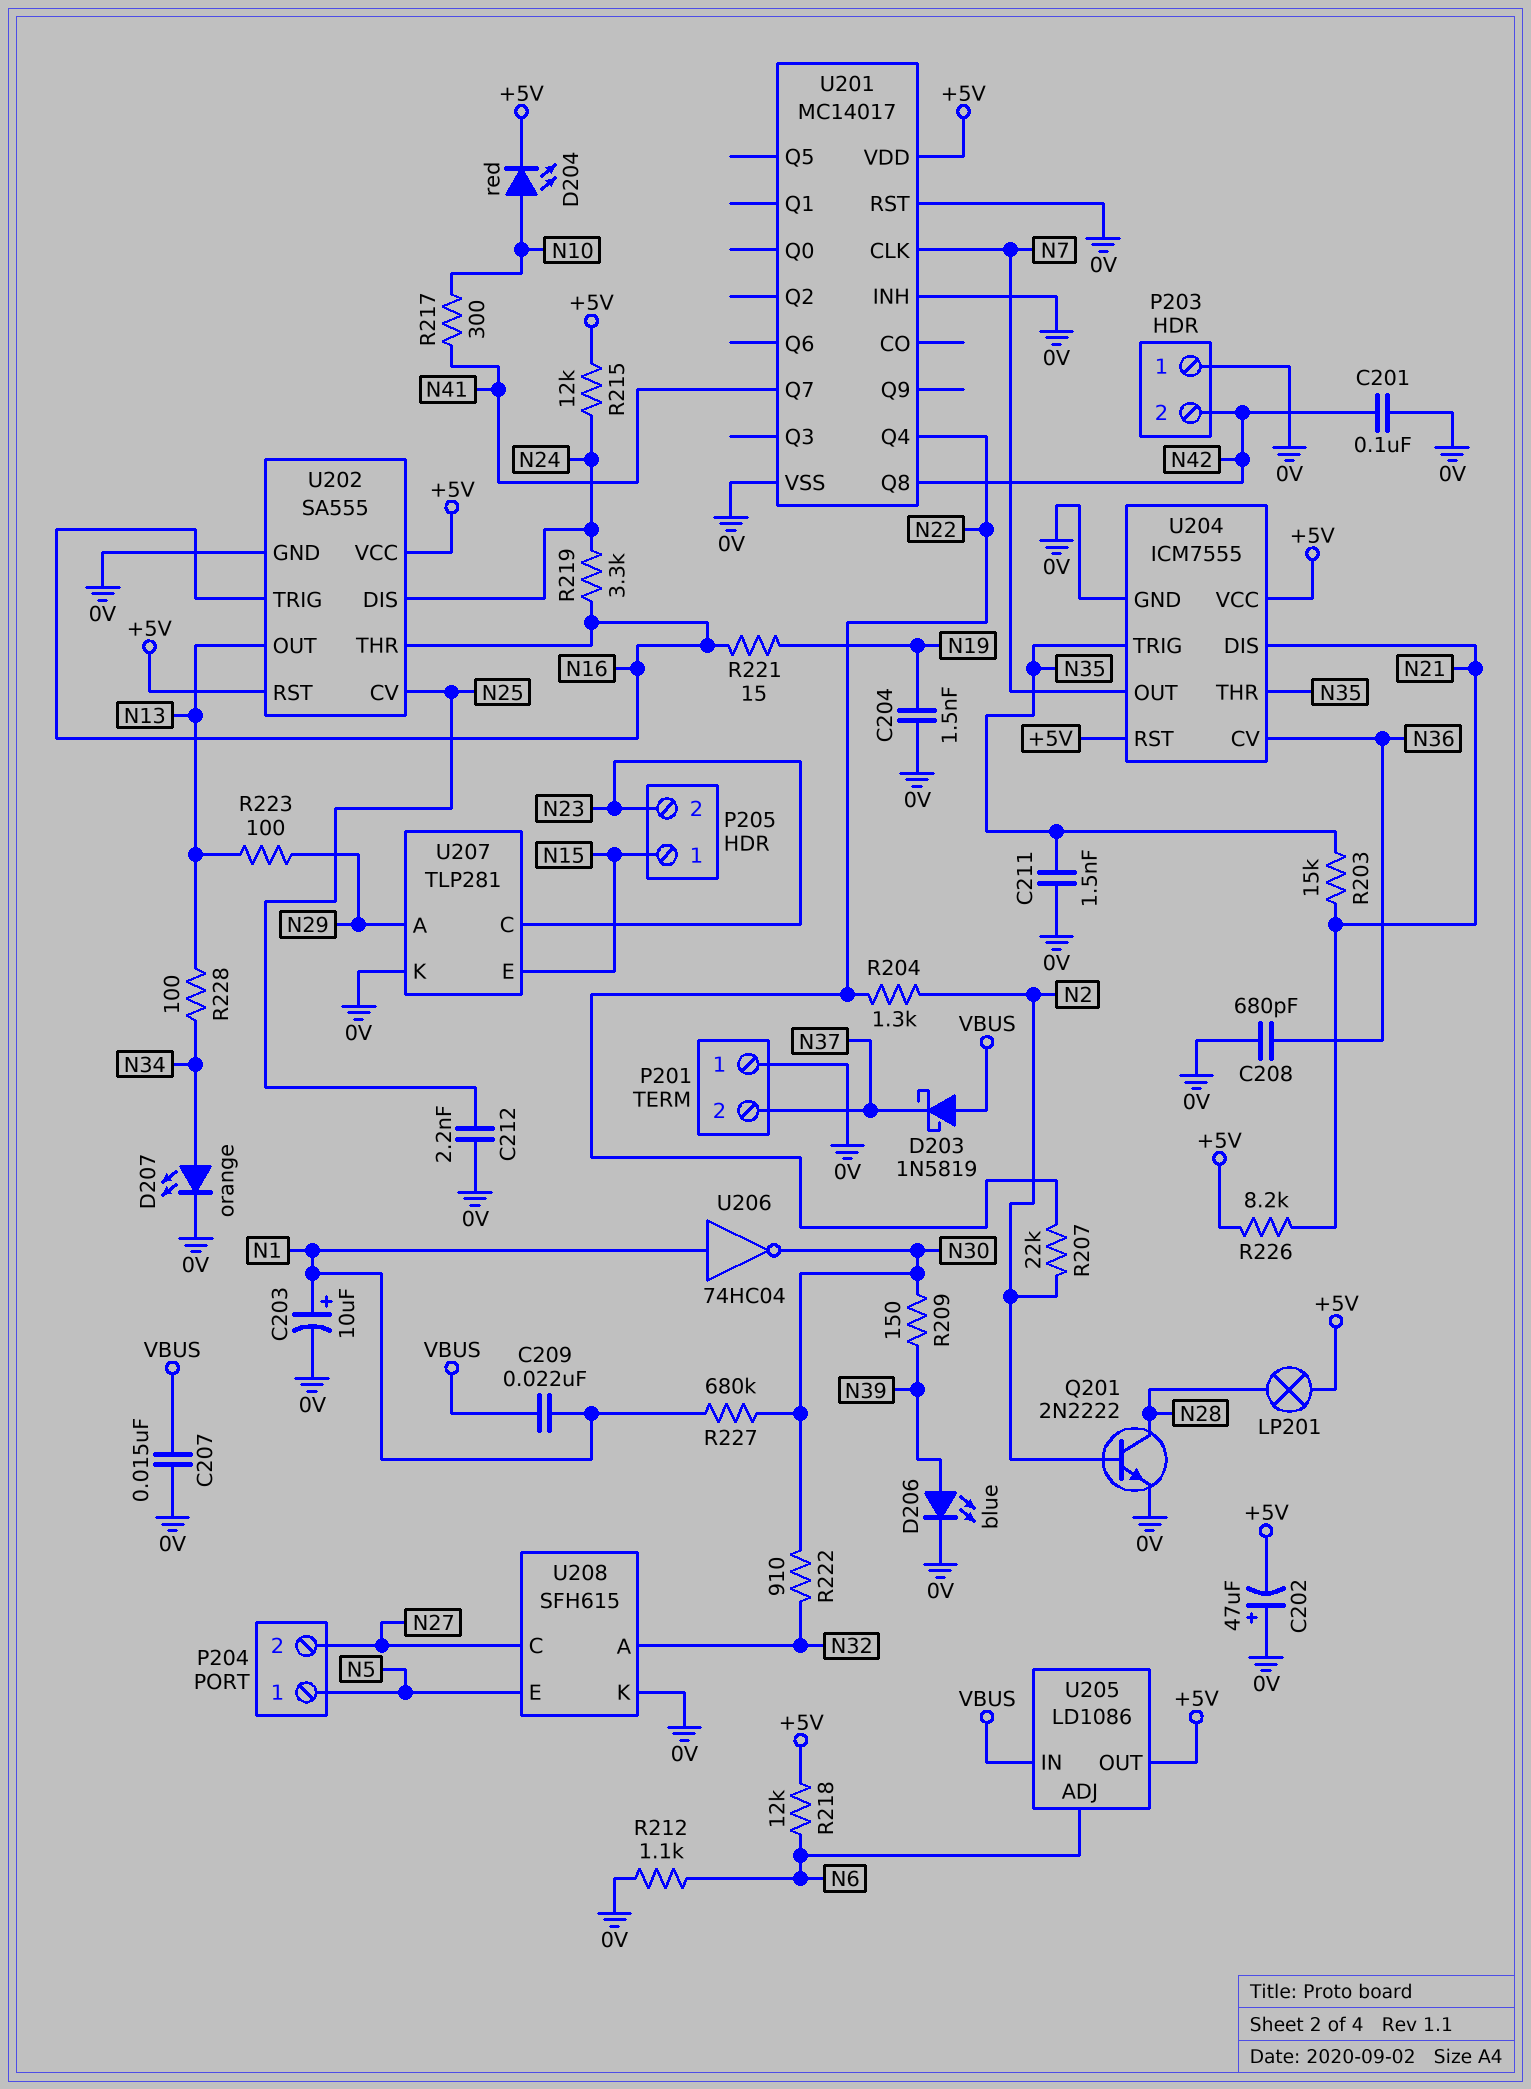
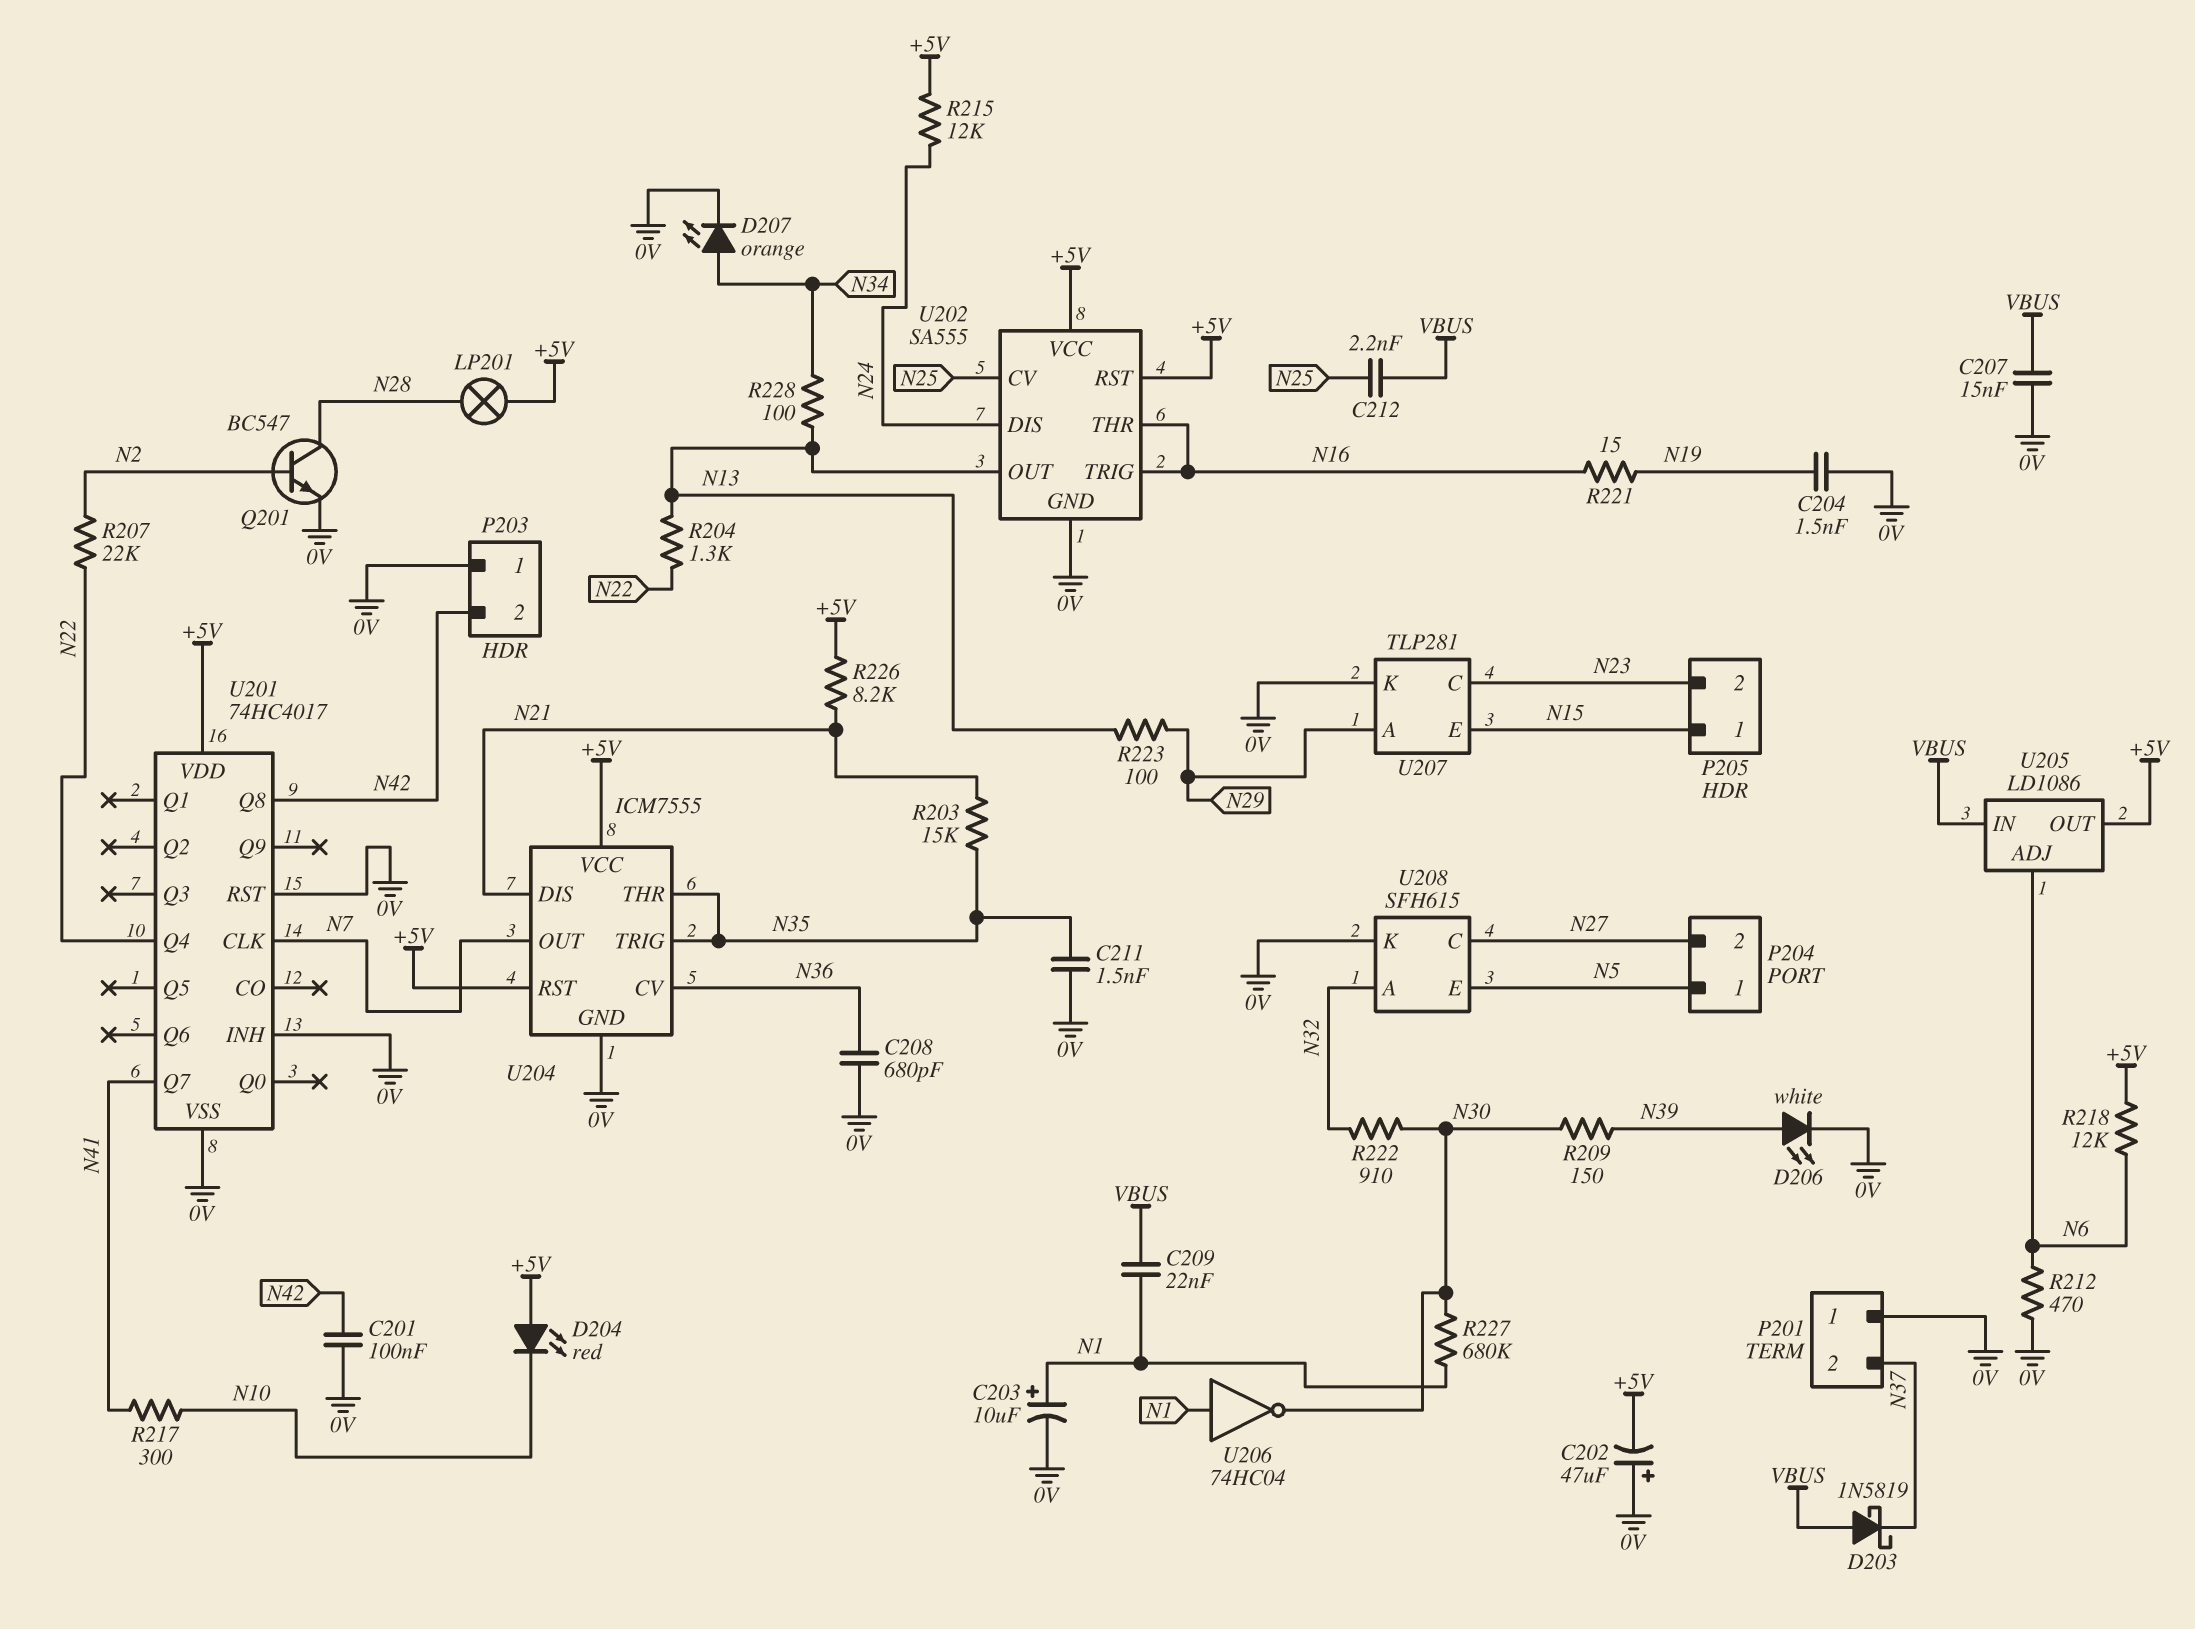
C212: 2.2nF (0V, N25) -> 2.2nF (N25, VBUS)
D204: LED red (A N10, K +5V) -> LED red (A +5V, K N10)
D206: LED blue (A N39, K 0V) -> LED white (A N39, K 0V)
Q201: NPN 2N2222 (B N2, C N28, E 0V) -> NPN BC547 (B N2, C N28, E 0V)
R204: 1.3k (N2, N22) -> 1.3k (N13, N22)
R212: 1.1k (0V, N6) -> 470 (0V, N6)
R219: 3.3k (N16, N24) -> none
U201: MC14017 -> 74HC4017

